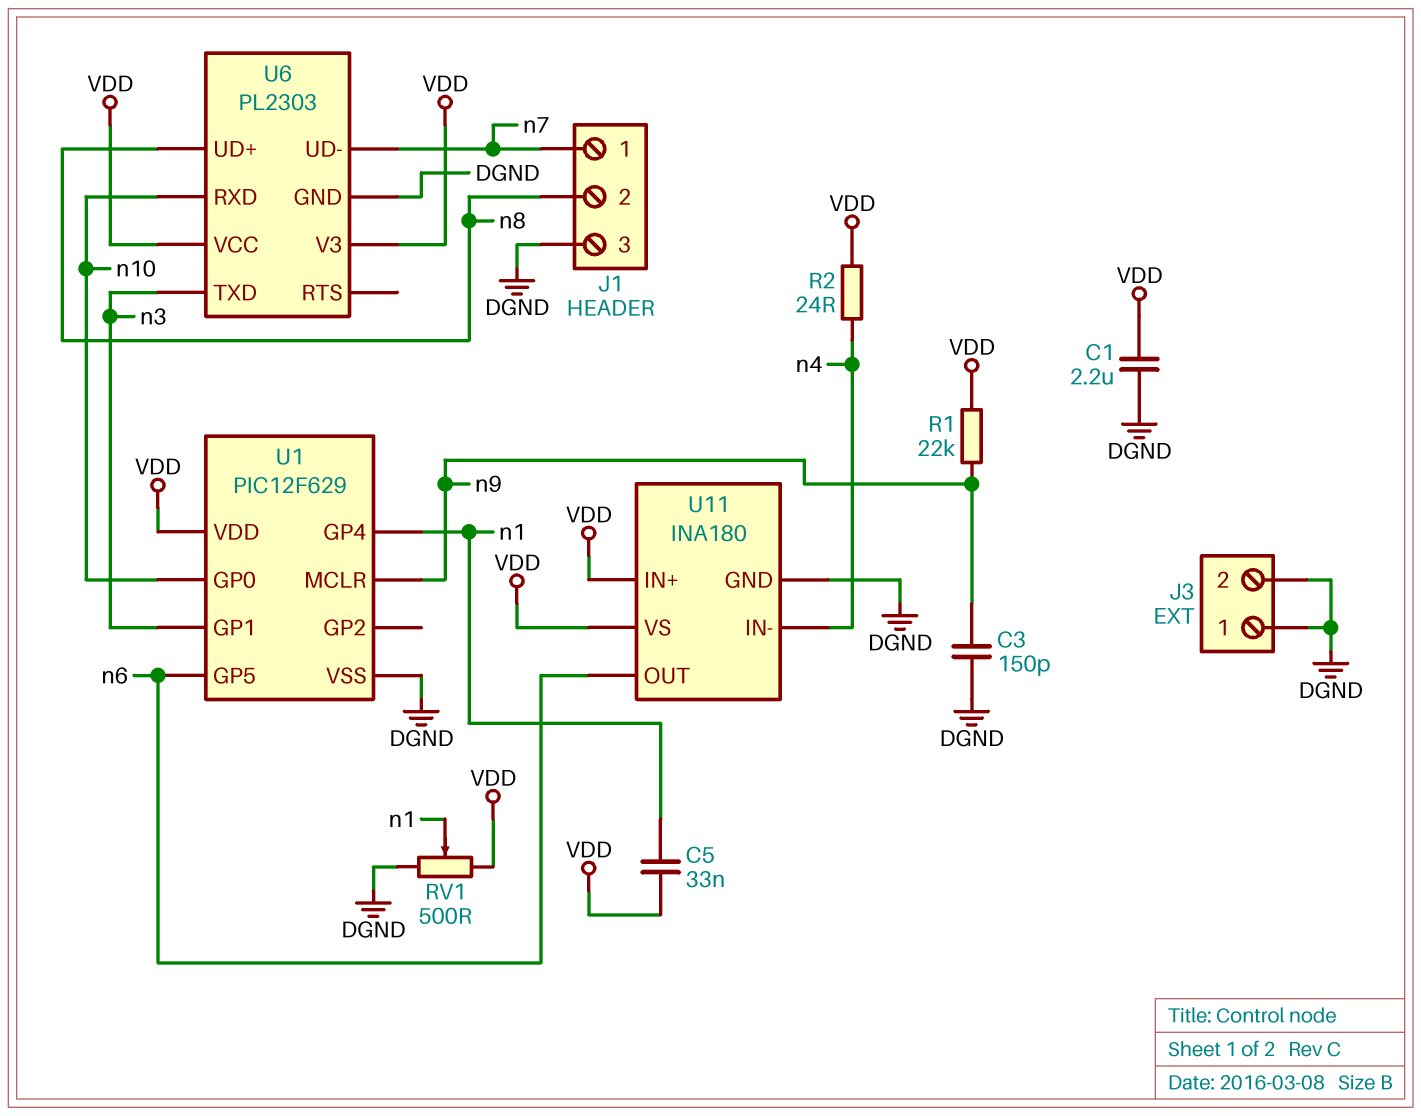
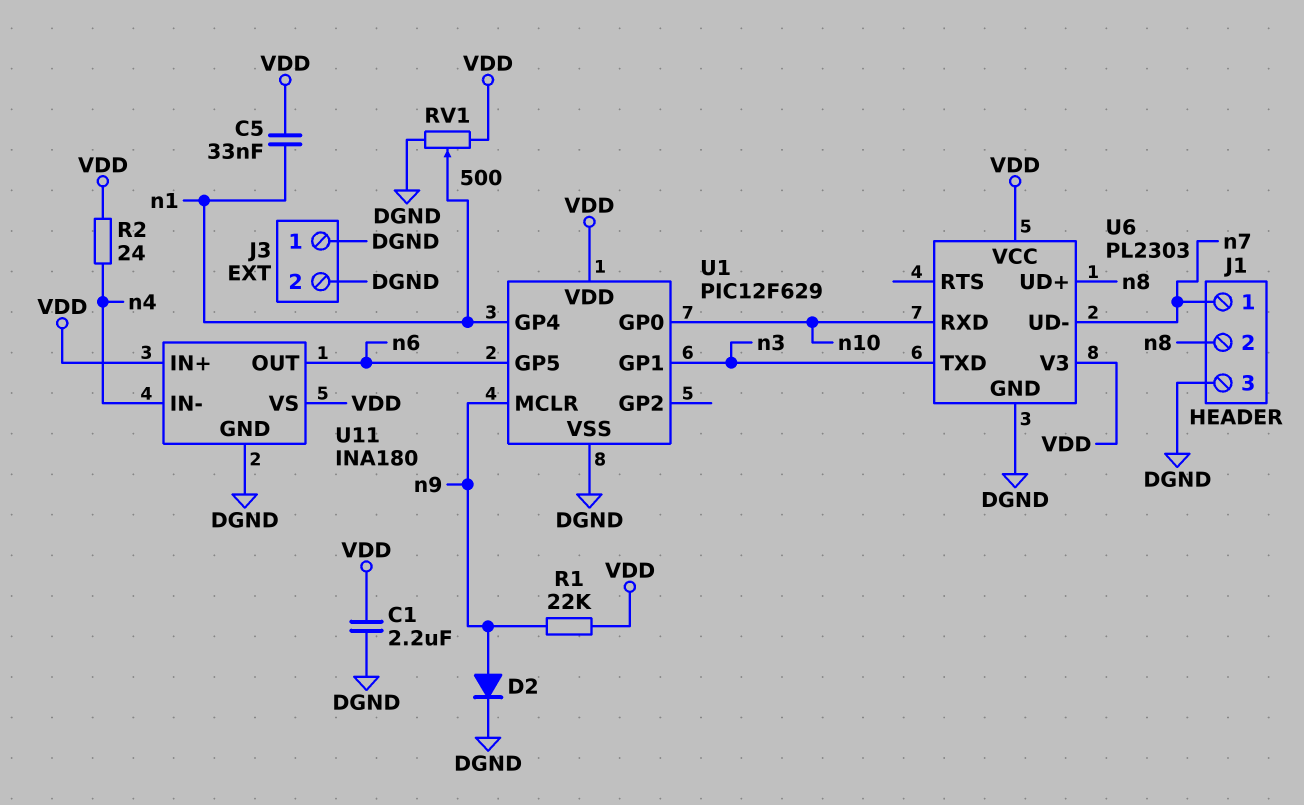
C3: 150pF (DGND, n9) -> none
D2: none -> diode (A n9, K DGND)

